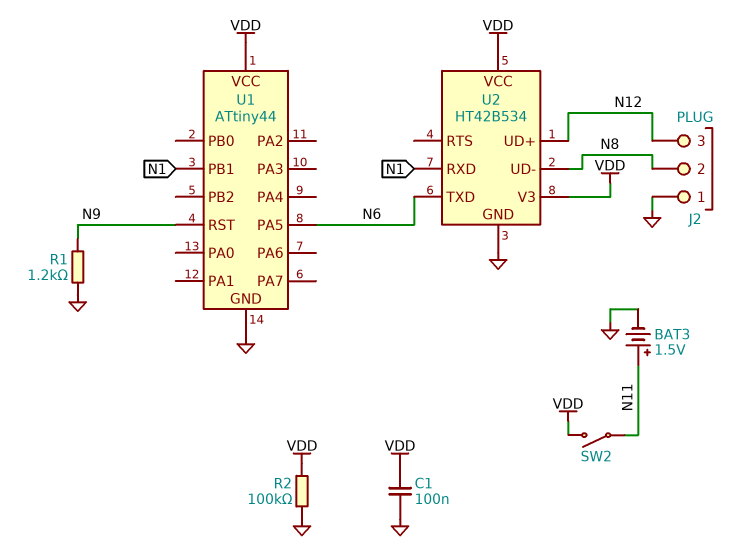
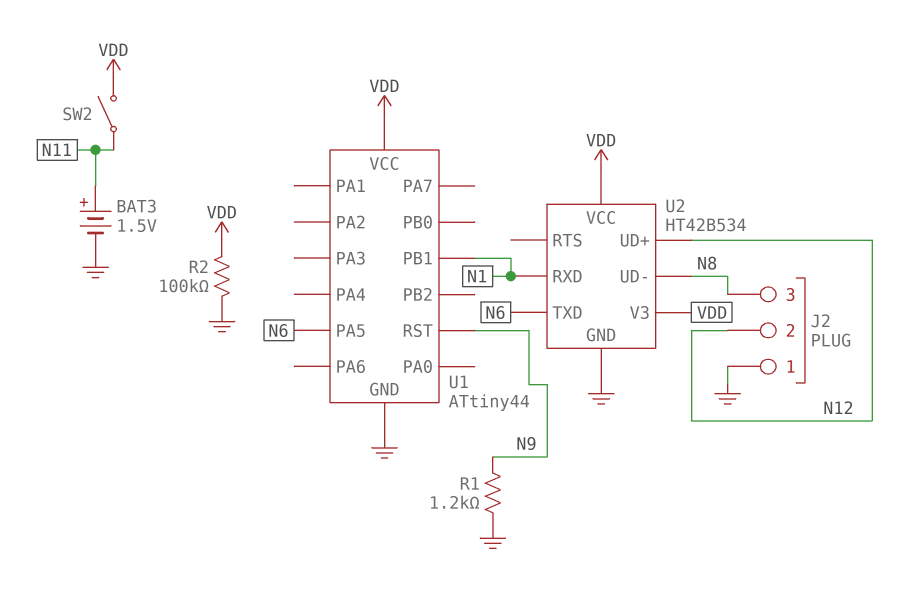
C1: 100nF (GND, VDD) -> none
J2 pin 2: N8 -> N12
J2 pin 3: N12 -> N8

